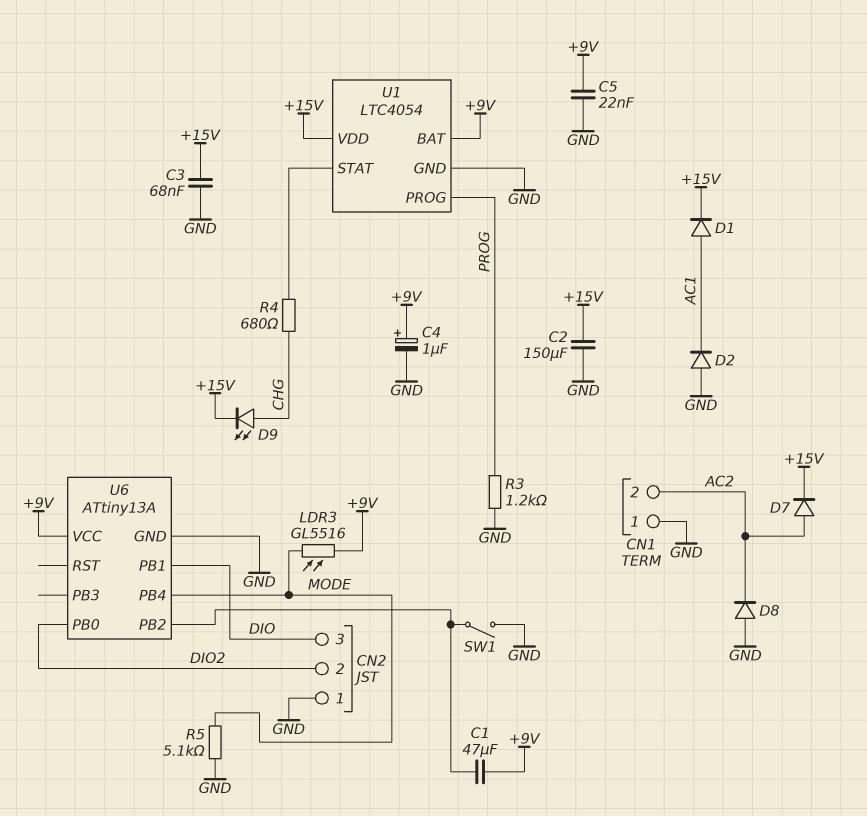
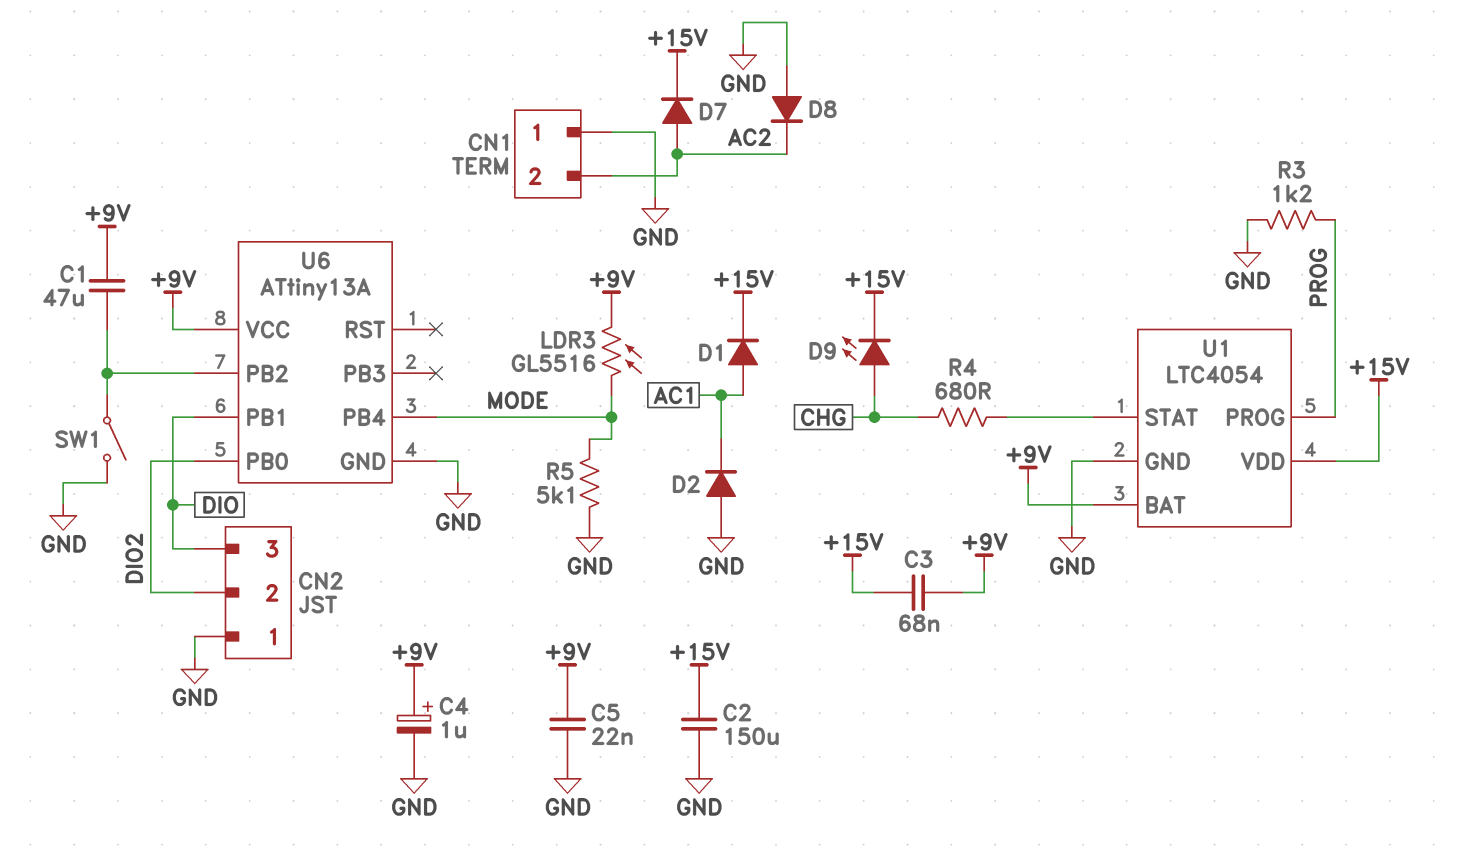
C3: 68nF (+15V, GND) -> 68nF (+9V, +15V)

